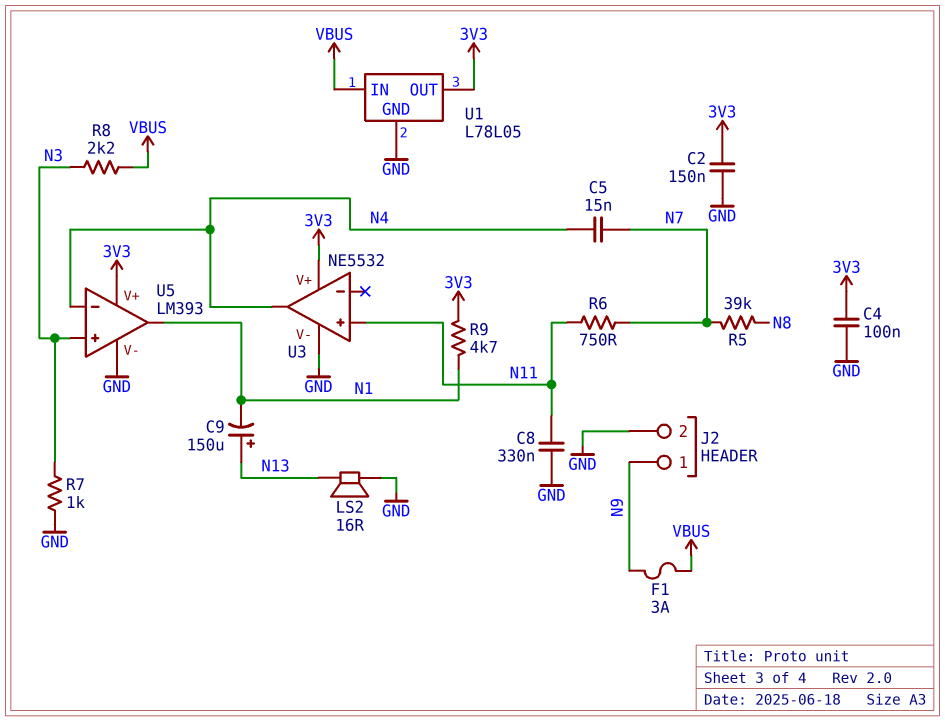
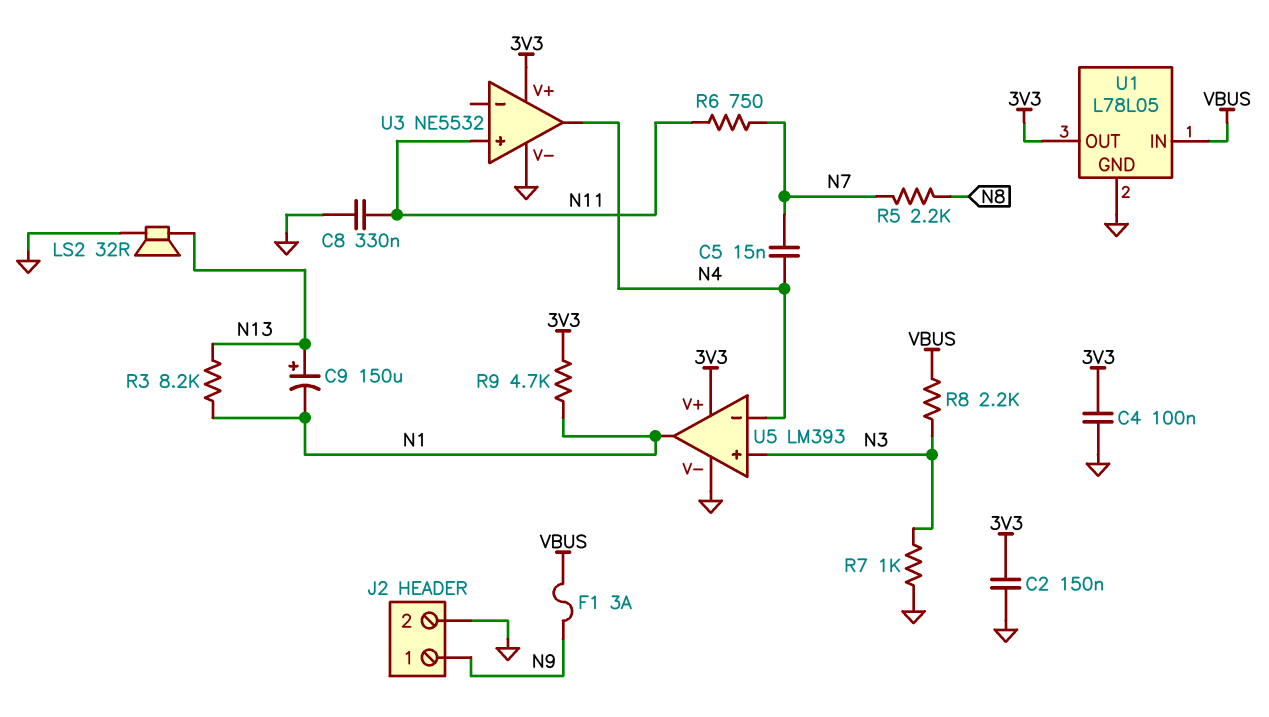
LS2: speaker 16R (GND, N13) -> speaker 32R (GND, N13)
R3: none -> 8.2k (N1, N13)
R5: 39k (N7, N8) -> 2.2k (N7, N8)

